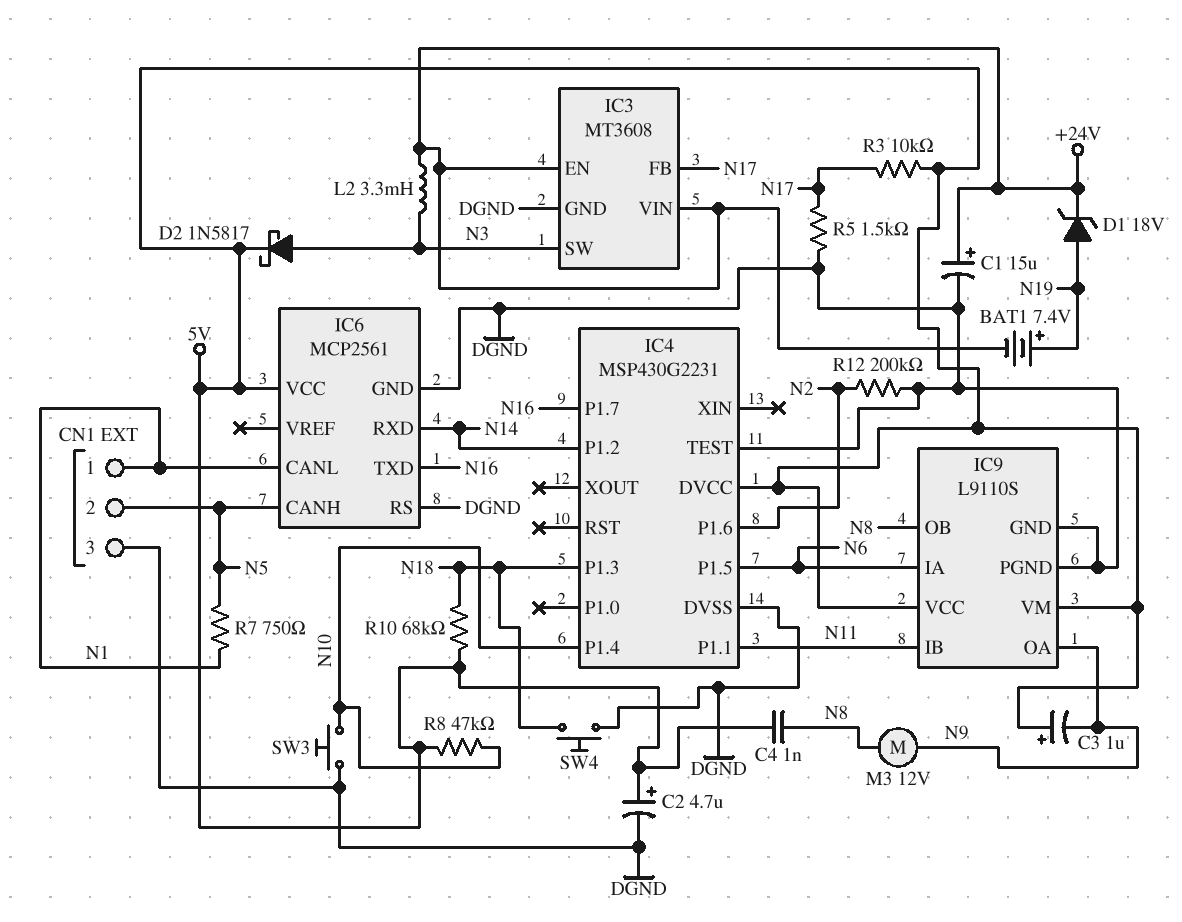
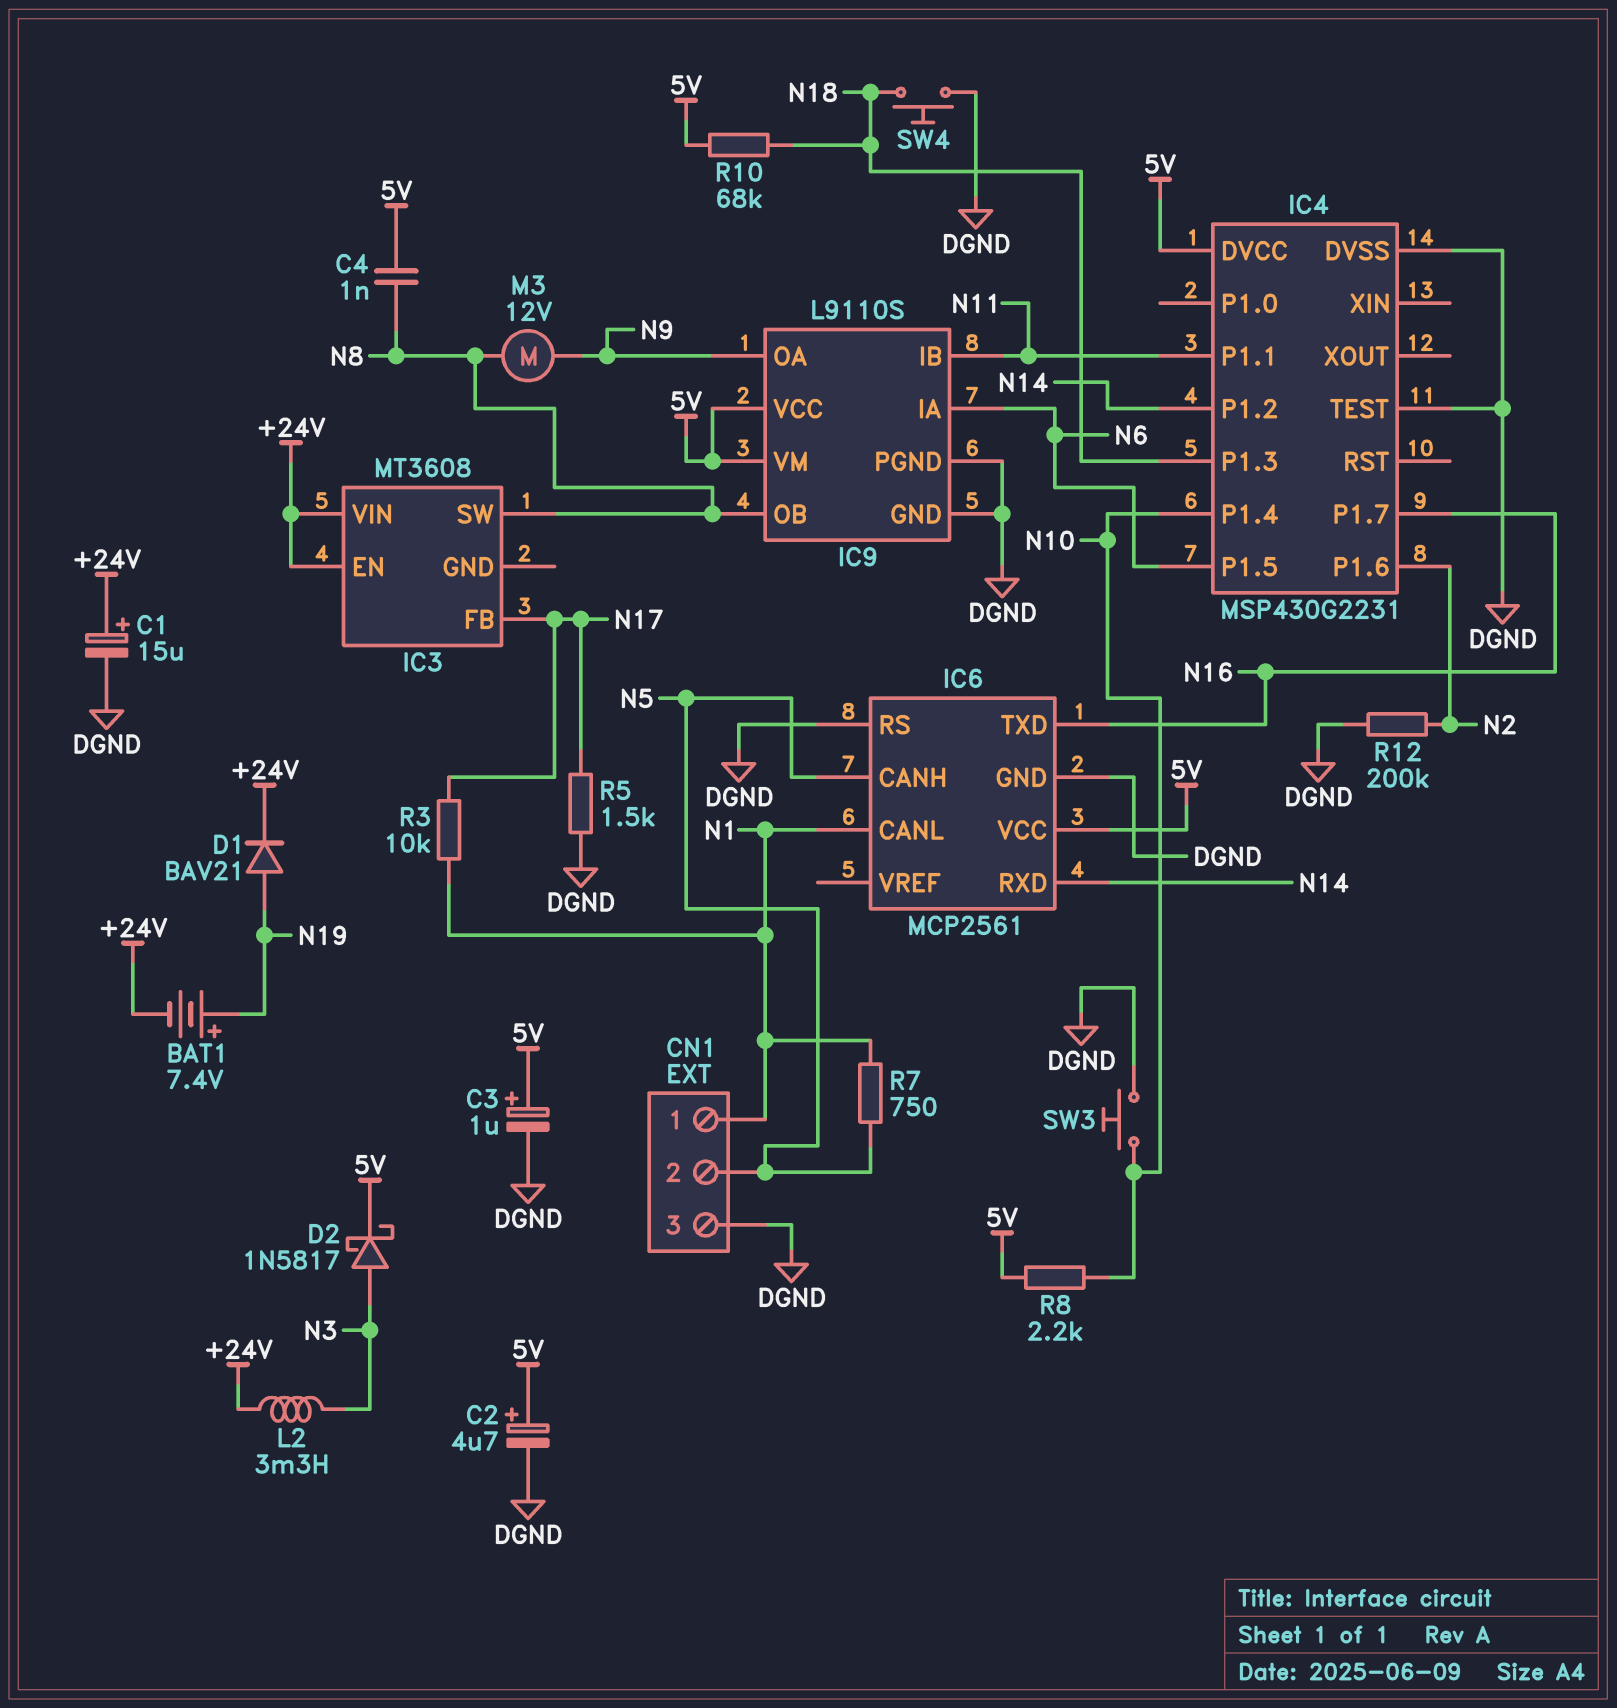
C3: 1uF (plus 5V, minus N9) -> 1uF (plus 5V, minus DGND)
D1: zener 18V (A N19, K +24V) -> diode BAV21 (A N19, K +24V)
IC3 pin GND: DGND -> none
IC3 pin SW: N3 -> N8
R3: 10k (5V, N17) -> 10k (N1, N17)
R8: 47k (5V, N10) -> 2.2k (5V, N10)

